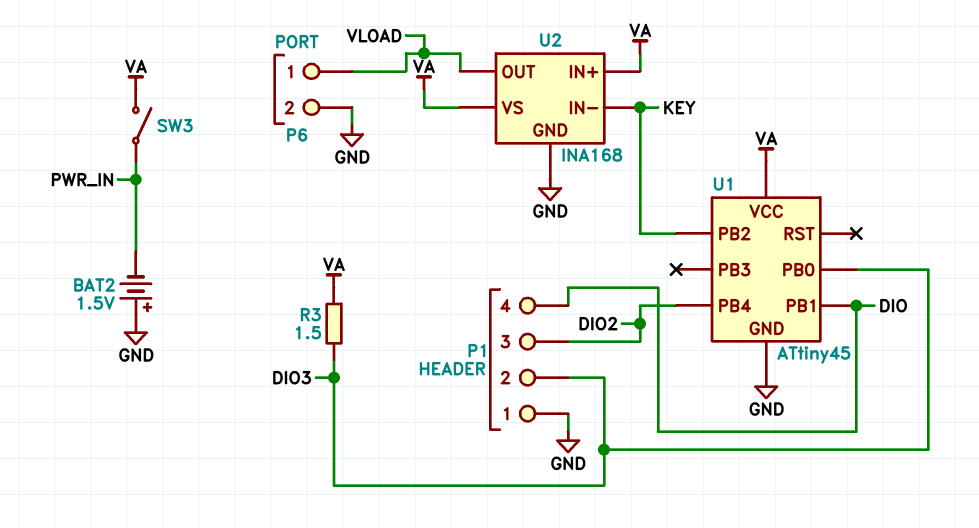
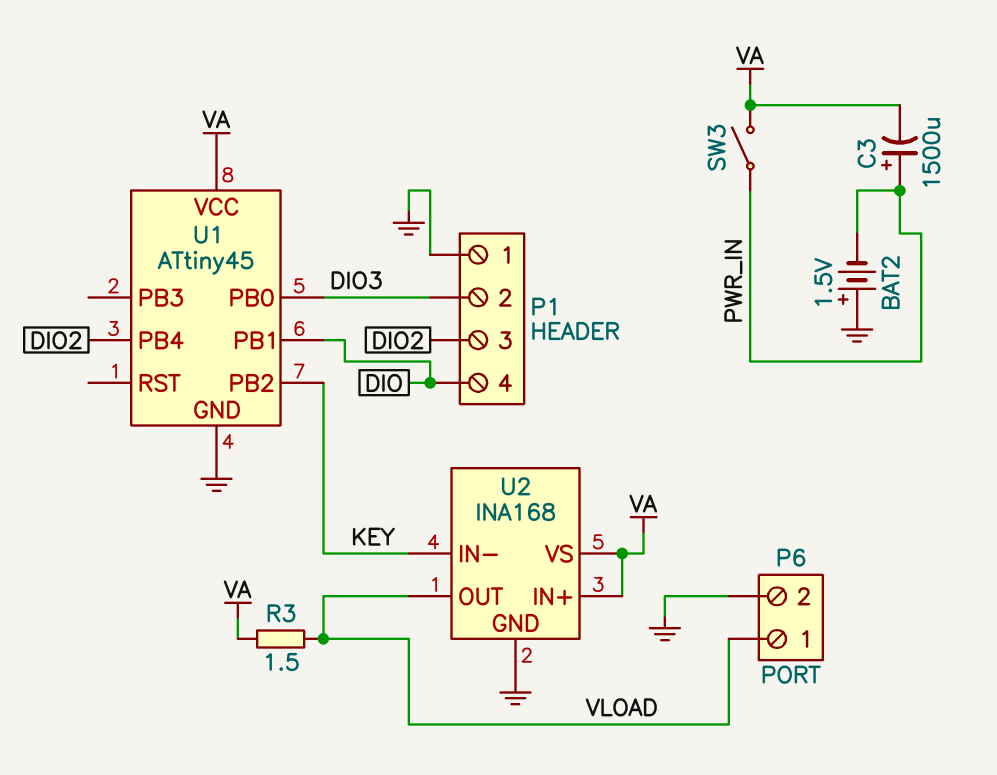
C3: none -> 1500uF (plus PWR_IN, minus VA)
R3: 1.5 (DIO3, VA) -> 1.5 (VA, VLOAD)

